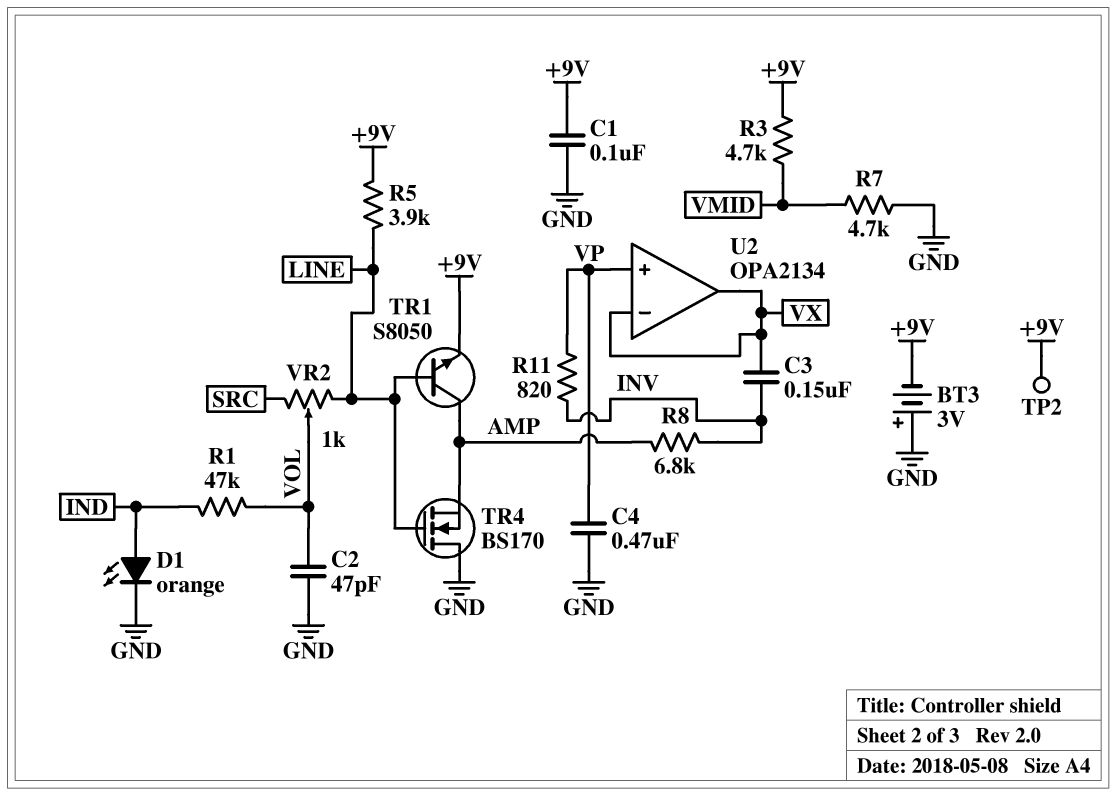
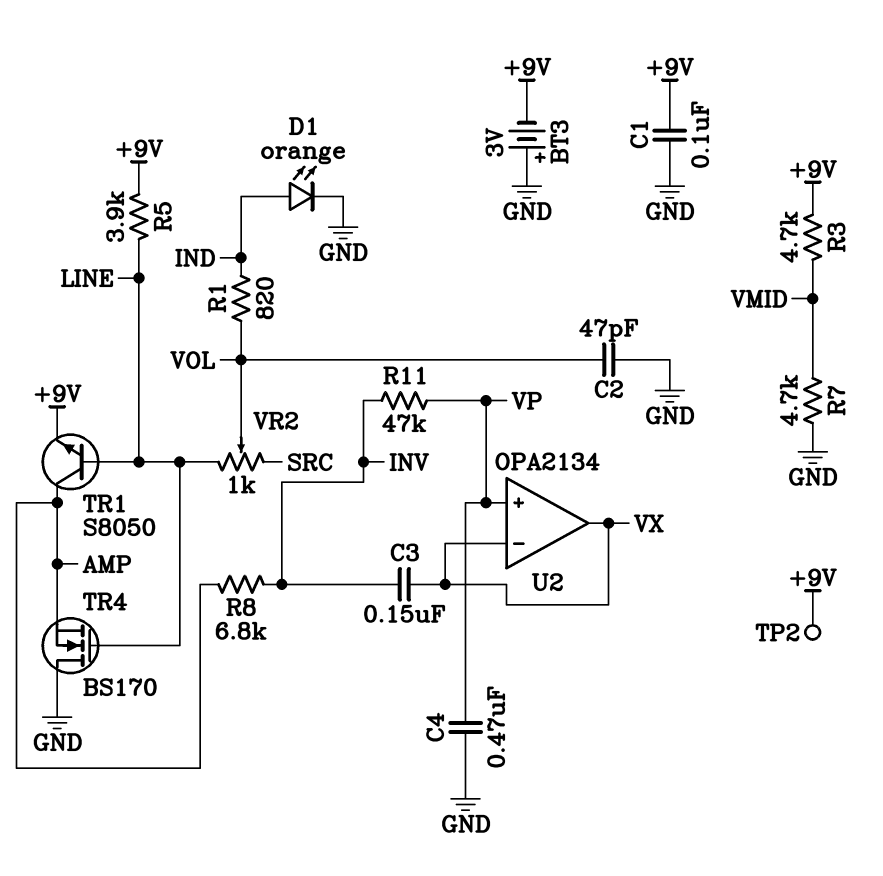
R1: 47k (IND, VOL) -> 820 (IND, VOL)
R11: 820 (INV, VP) -> 47k (INV, VP)

